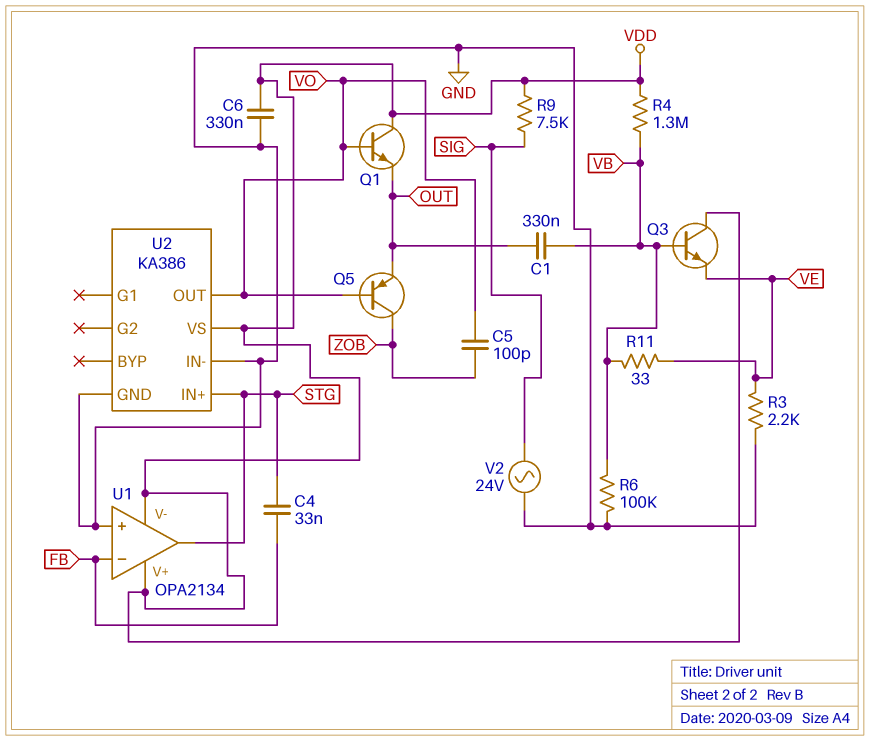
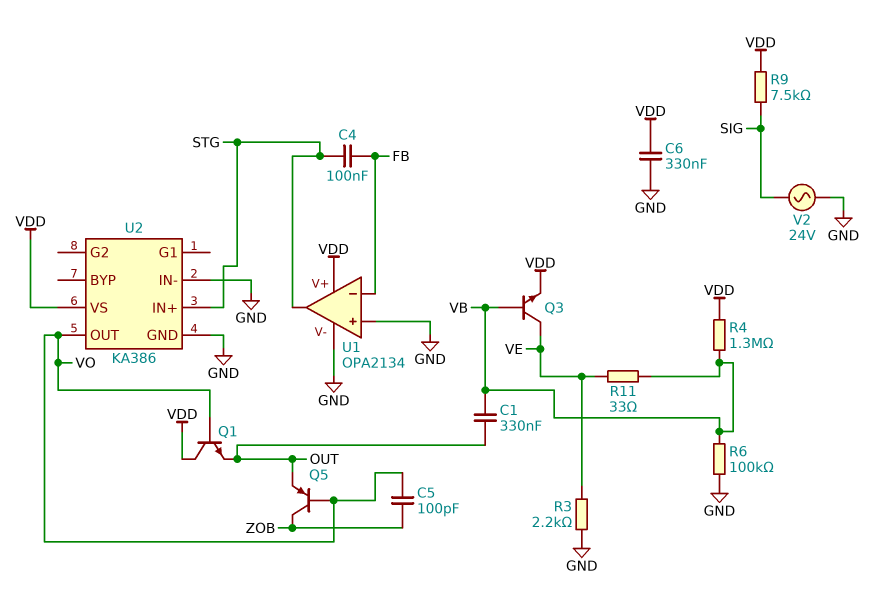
C4: 33nF (FB, STG) -> 100nF (FB, STG)
Q3: NPN (B VB, C VDD, E VE) -> NPN (B VB, C VE, E VDD)
U1 pin V-: VDD -> GND

